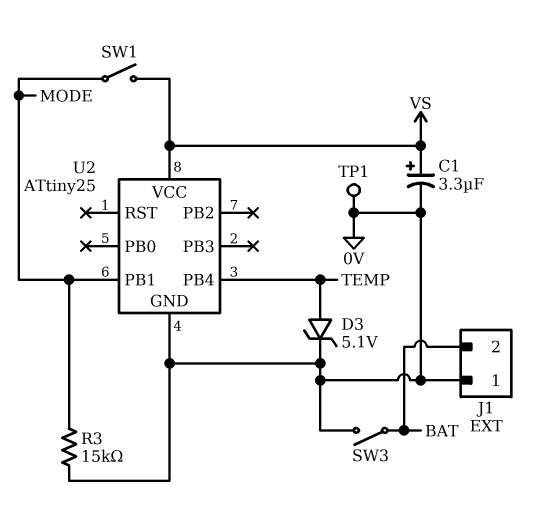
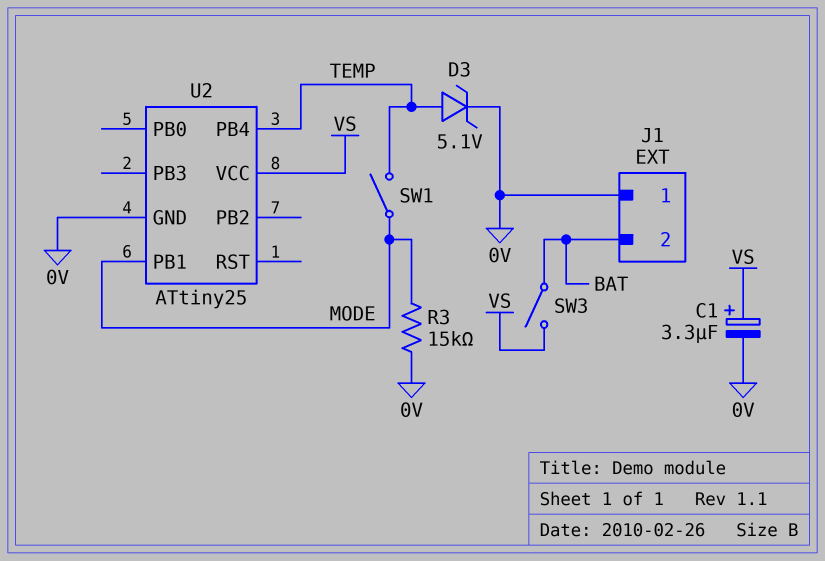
SW1: switch (MODE, VS) -> switch (MODE, TEMP)
SW3: switch (0V, BAT) -> switch (BAT, VS)
TP1: test point (0V) -> none

